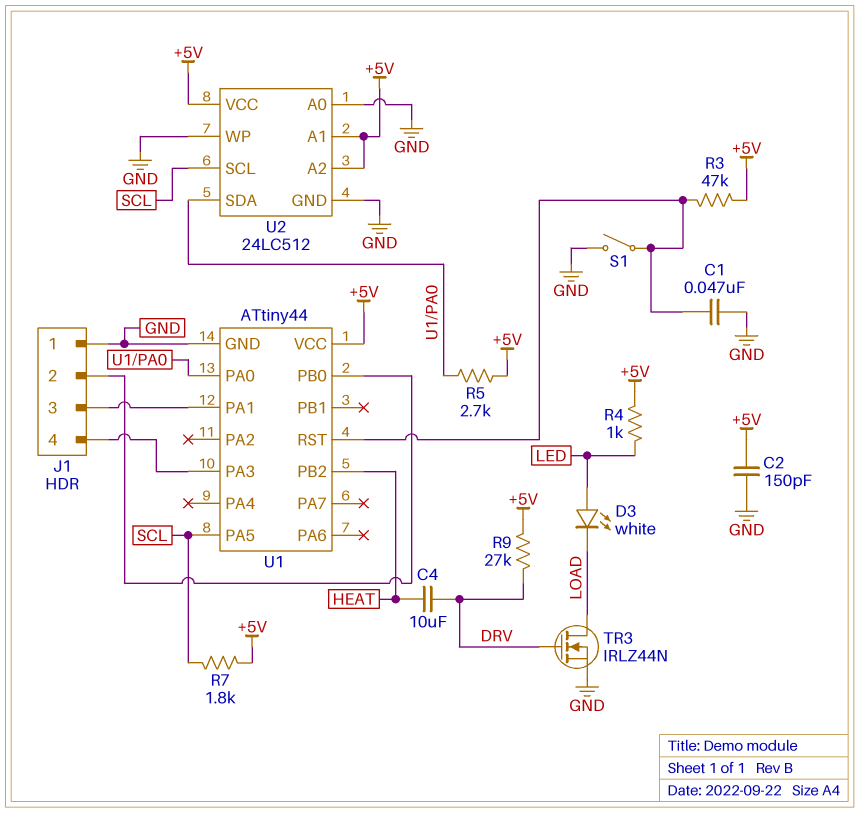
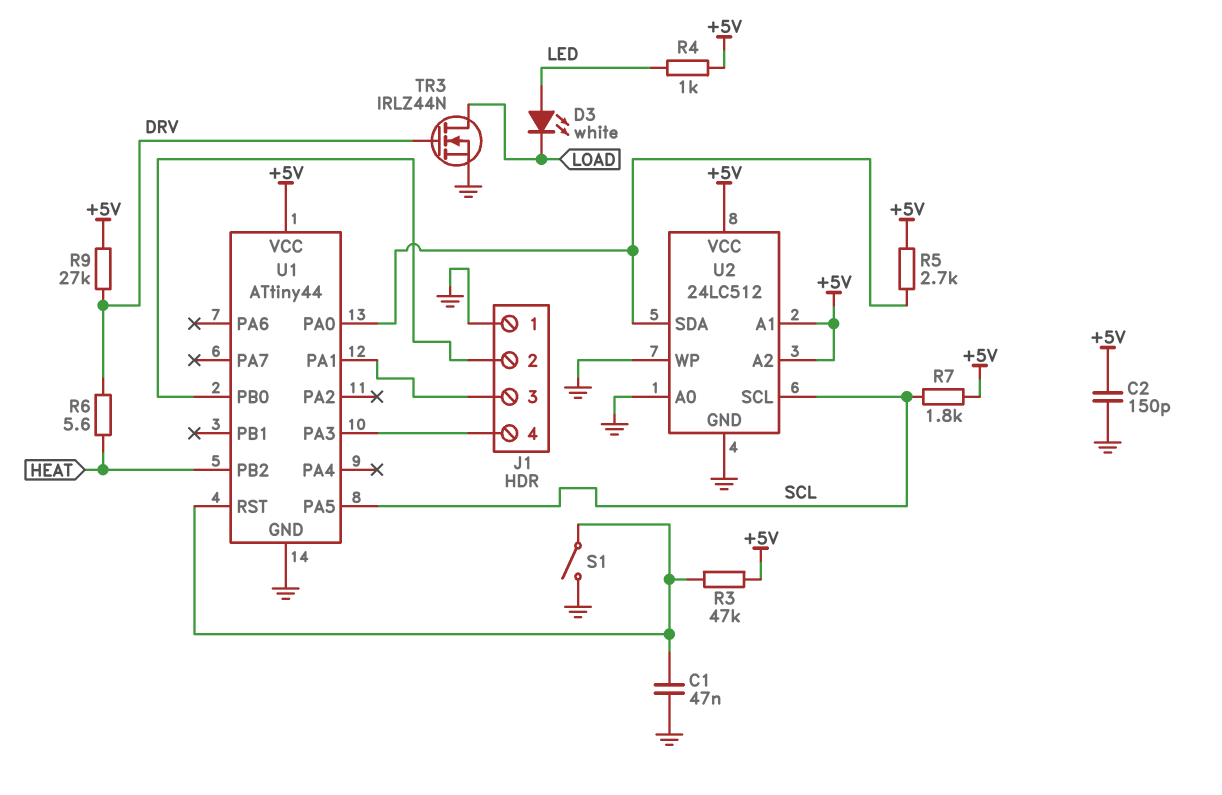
C4: 10uF (DRV, HEAT) -> none
R6: none -> 5.6 (DRV, HEAT)

